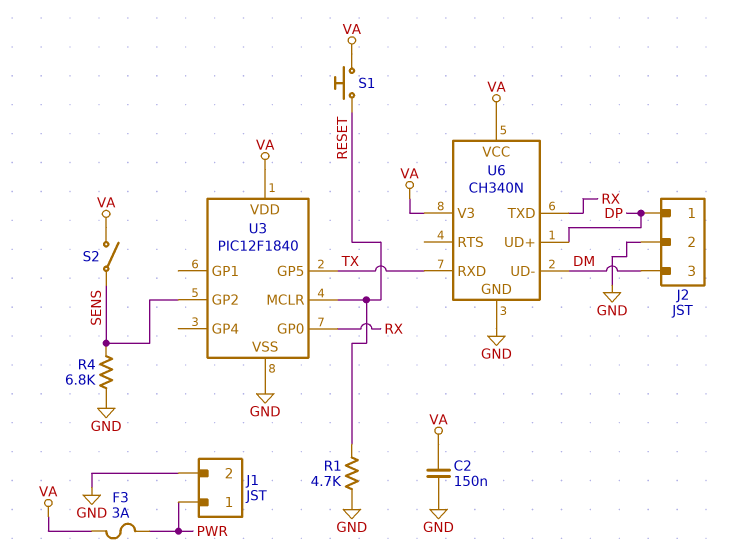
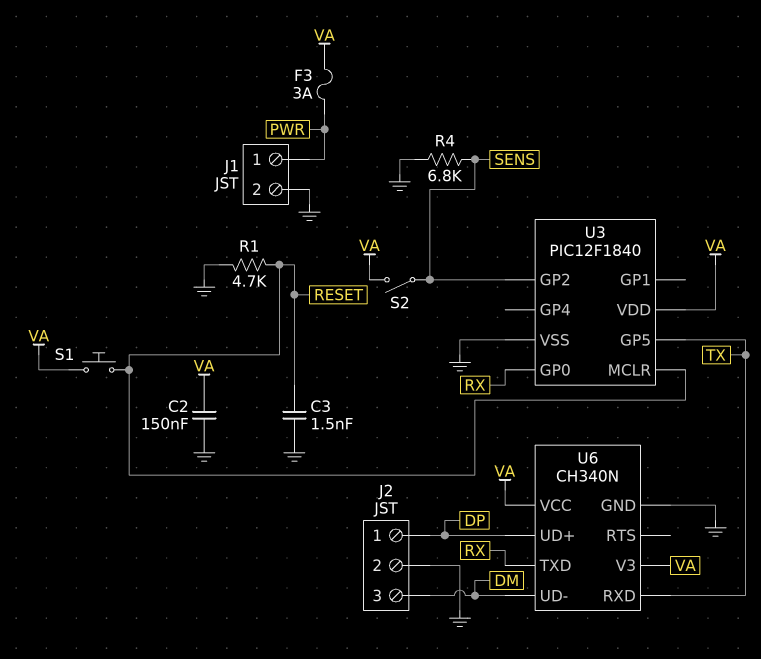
C3: none -> 1.5nF (GND, RESET)

